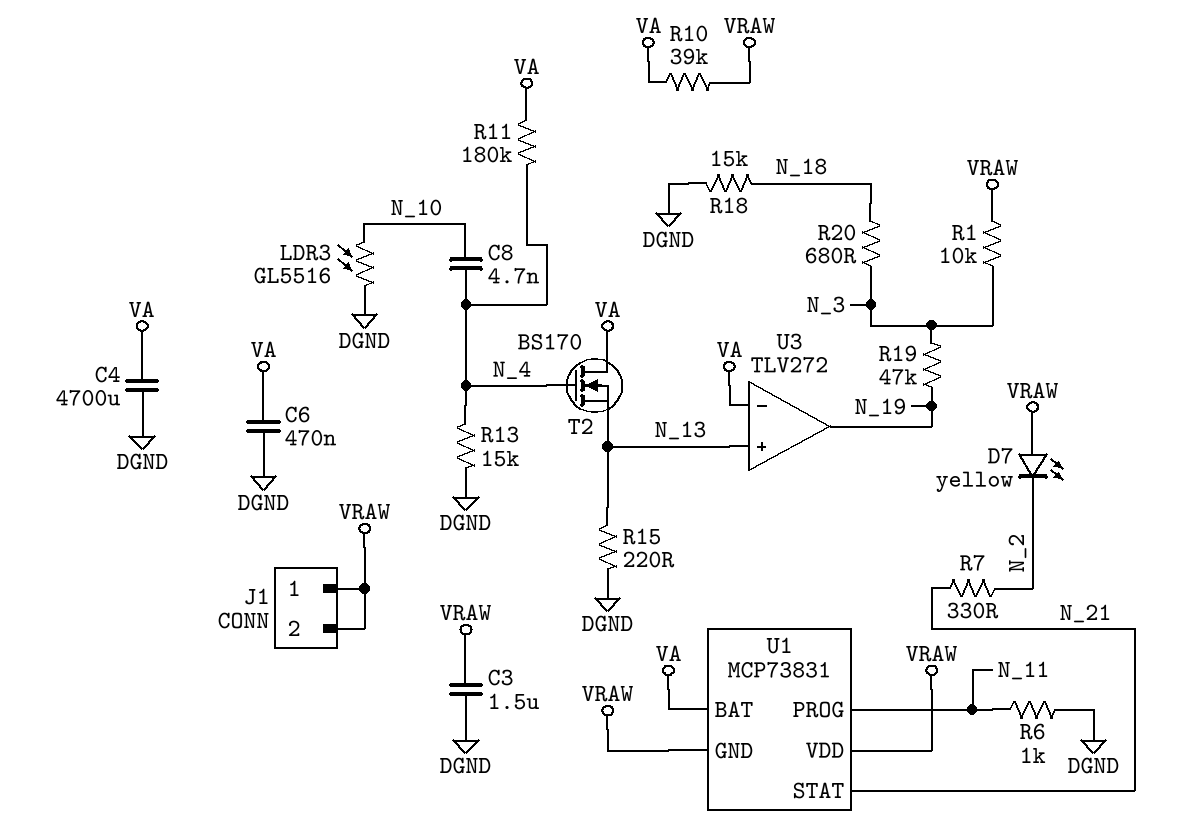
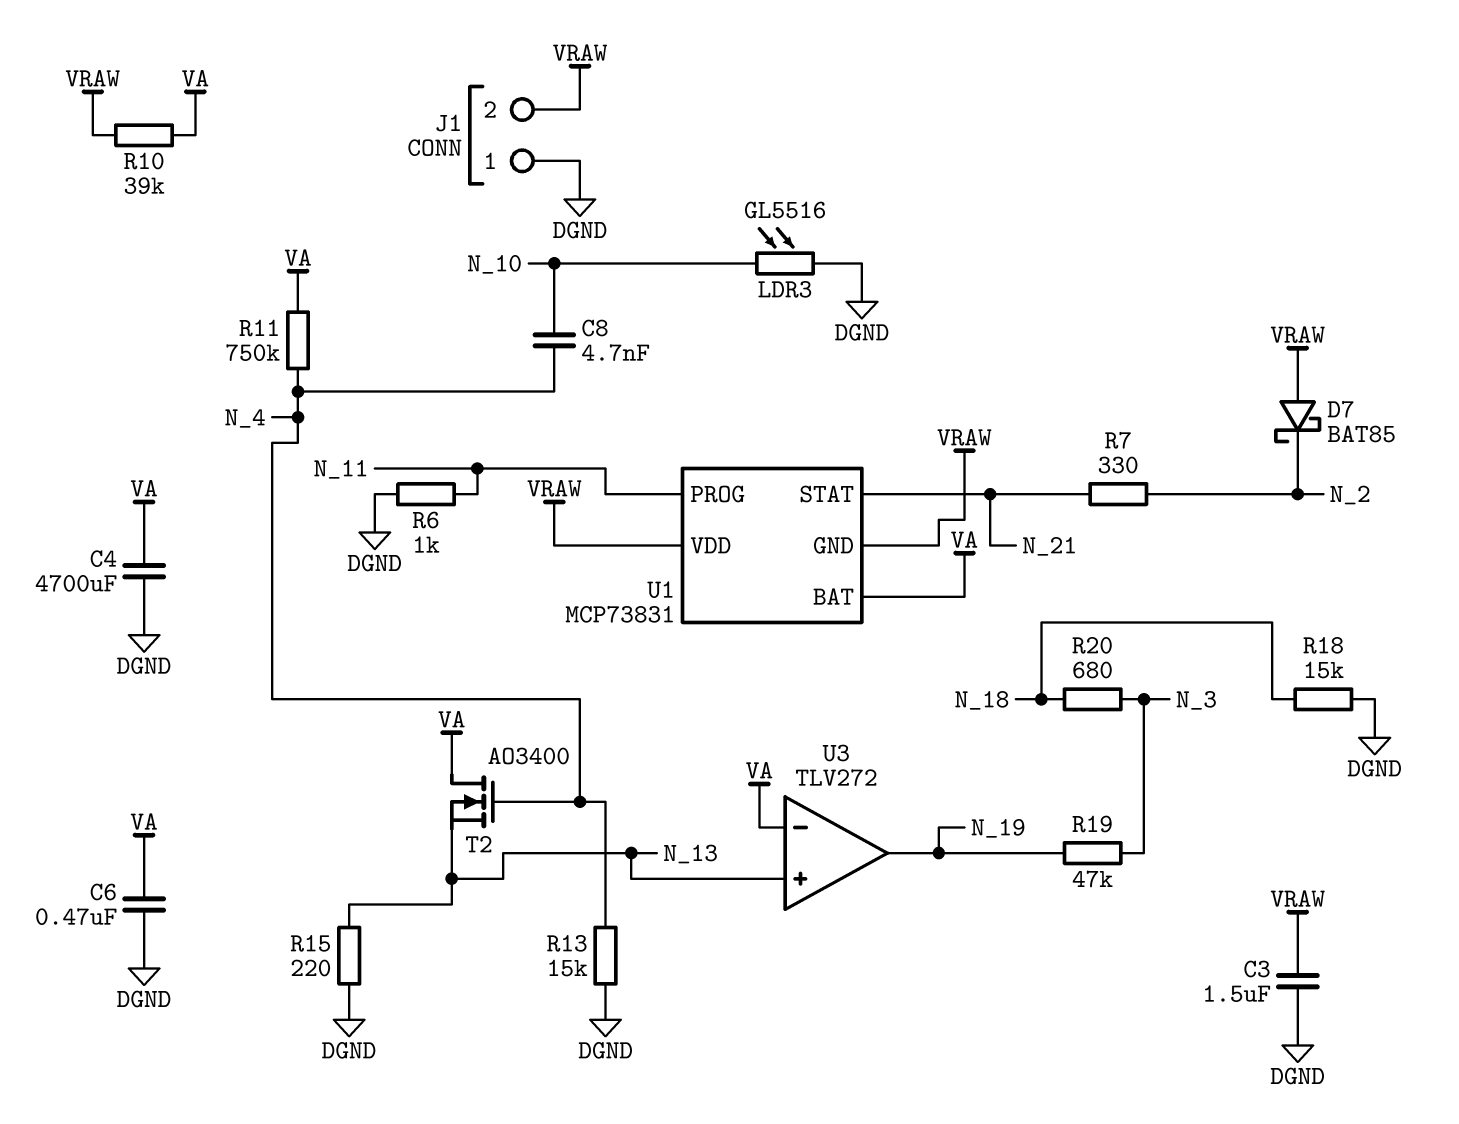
D7: LED yellow (A VRAW, K N_2) -> schottky BAT85 (A VRAW, K N_2)
J1 pin 1: VRAW -> DGND
R1: 10k (N_3, VRAW) -> none
R11: 180k (N_4, VA) -> 750k (N_4, VA)
T2: NMOS BS170 (G N_4, D VA, S N_13) -> NMOS AO3400 (G N_4, D VA, S N_13)

